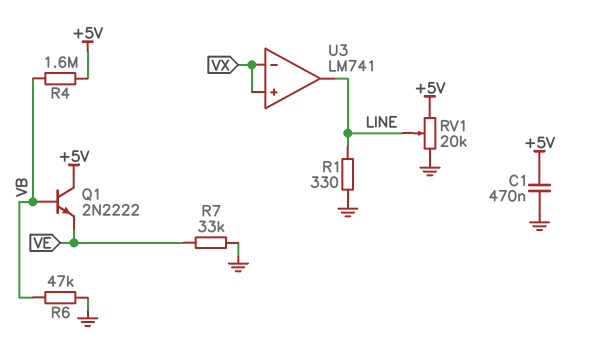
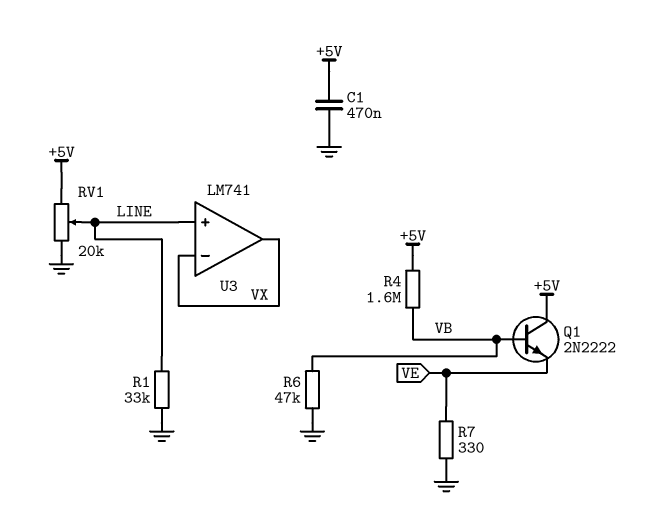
R1: 330 (GND, LINE) -> 33k (GND, LINE)
R7: 33k (GND, VE) -> 330 (GND, VE)
U3 pin in+: VX -> LINE
U3 pin out: LINE -> VX

